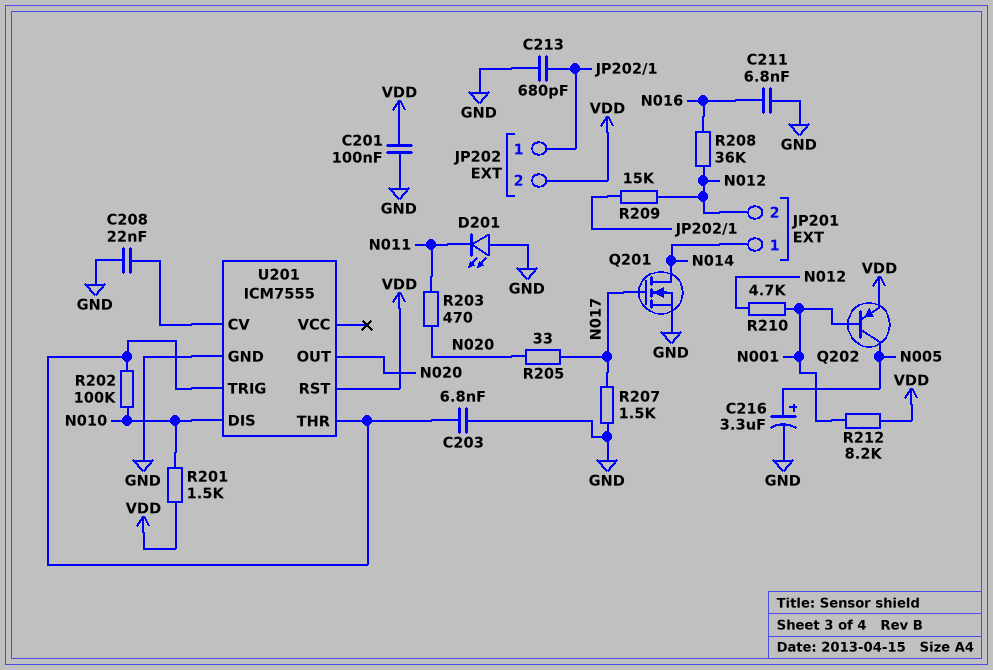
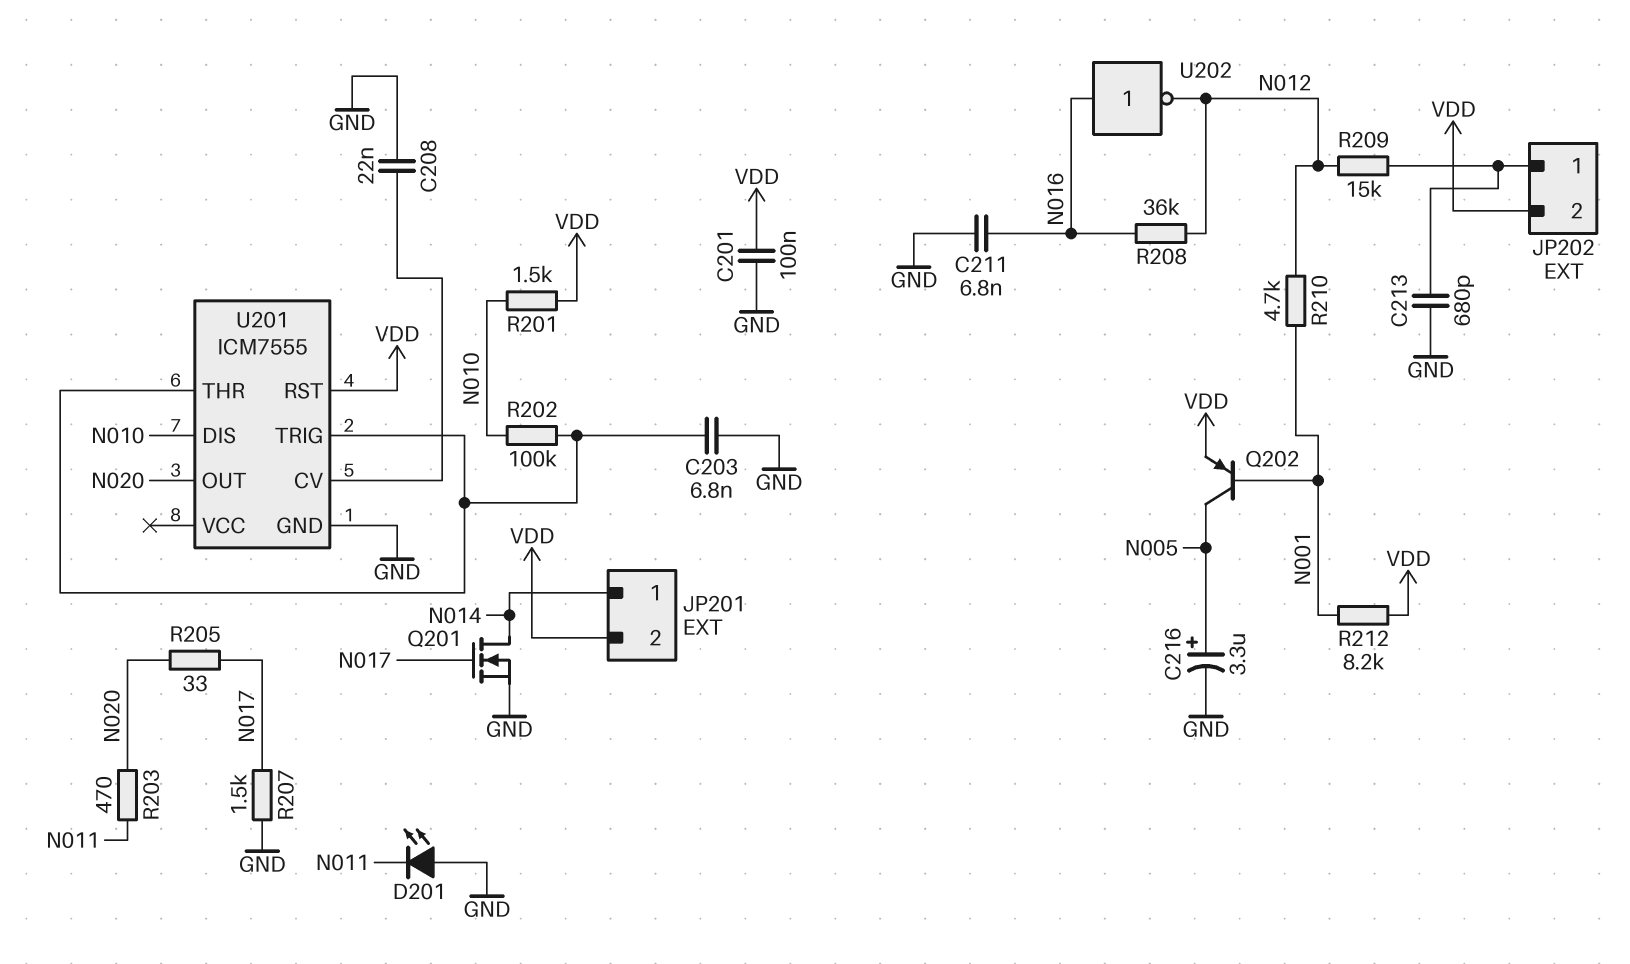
JP201 pin 2: N012 -> VDD
U202: none -> NOT (in N016, out N012)

